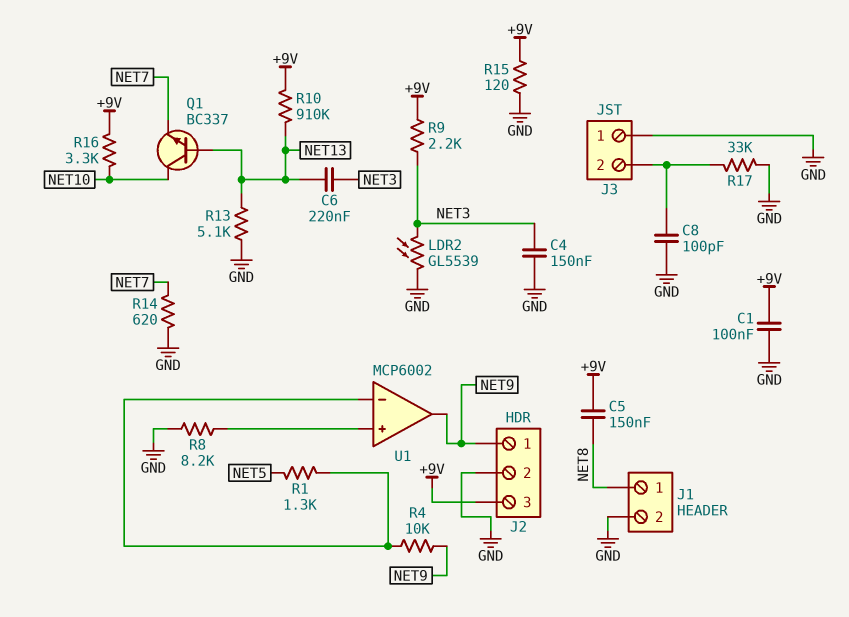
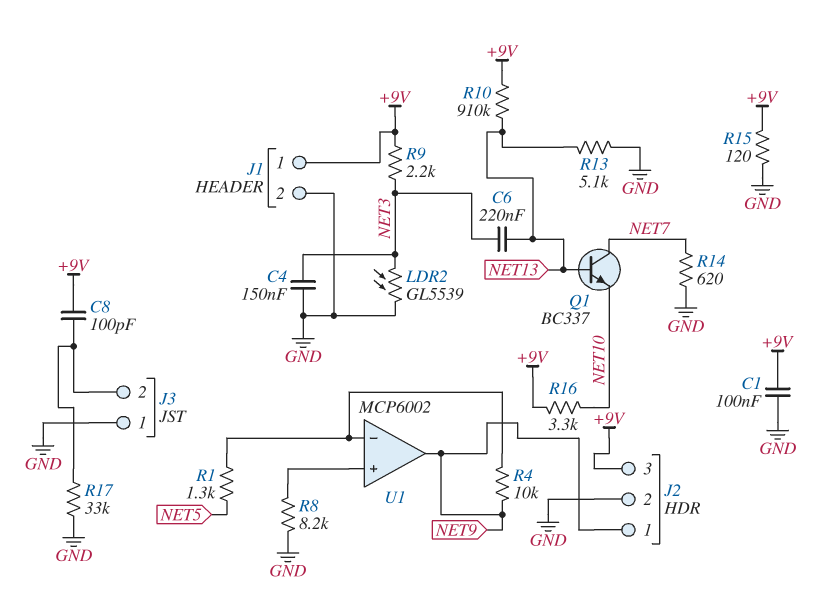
C5: 150nF (+9V, NET8) -> none
C8: 100pF (GND, J3/2) -> 100pF (+9V, J3/2)
J1 pin 1: NET8 -> +9V
Q1: NPN BC337 (B NET13, C NET10, E NET7) -> NPN BC337 (B NET13, C NET7, E NET10)

